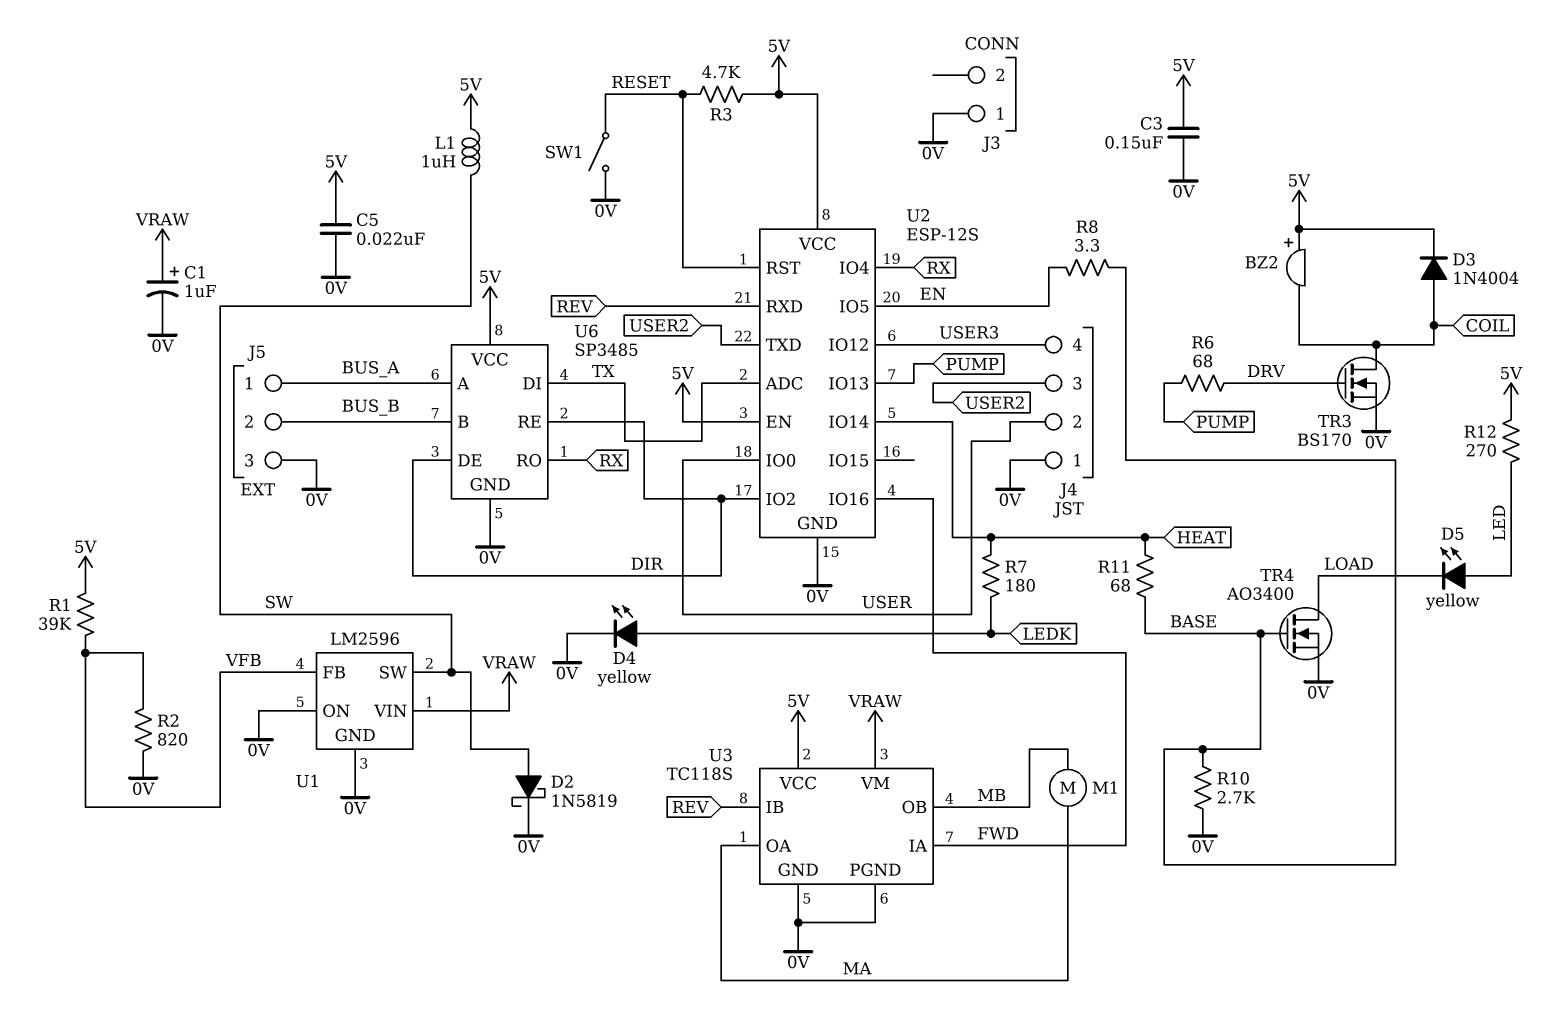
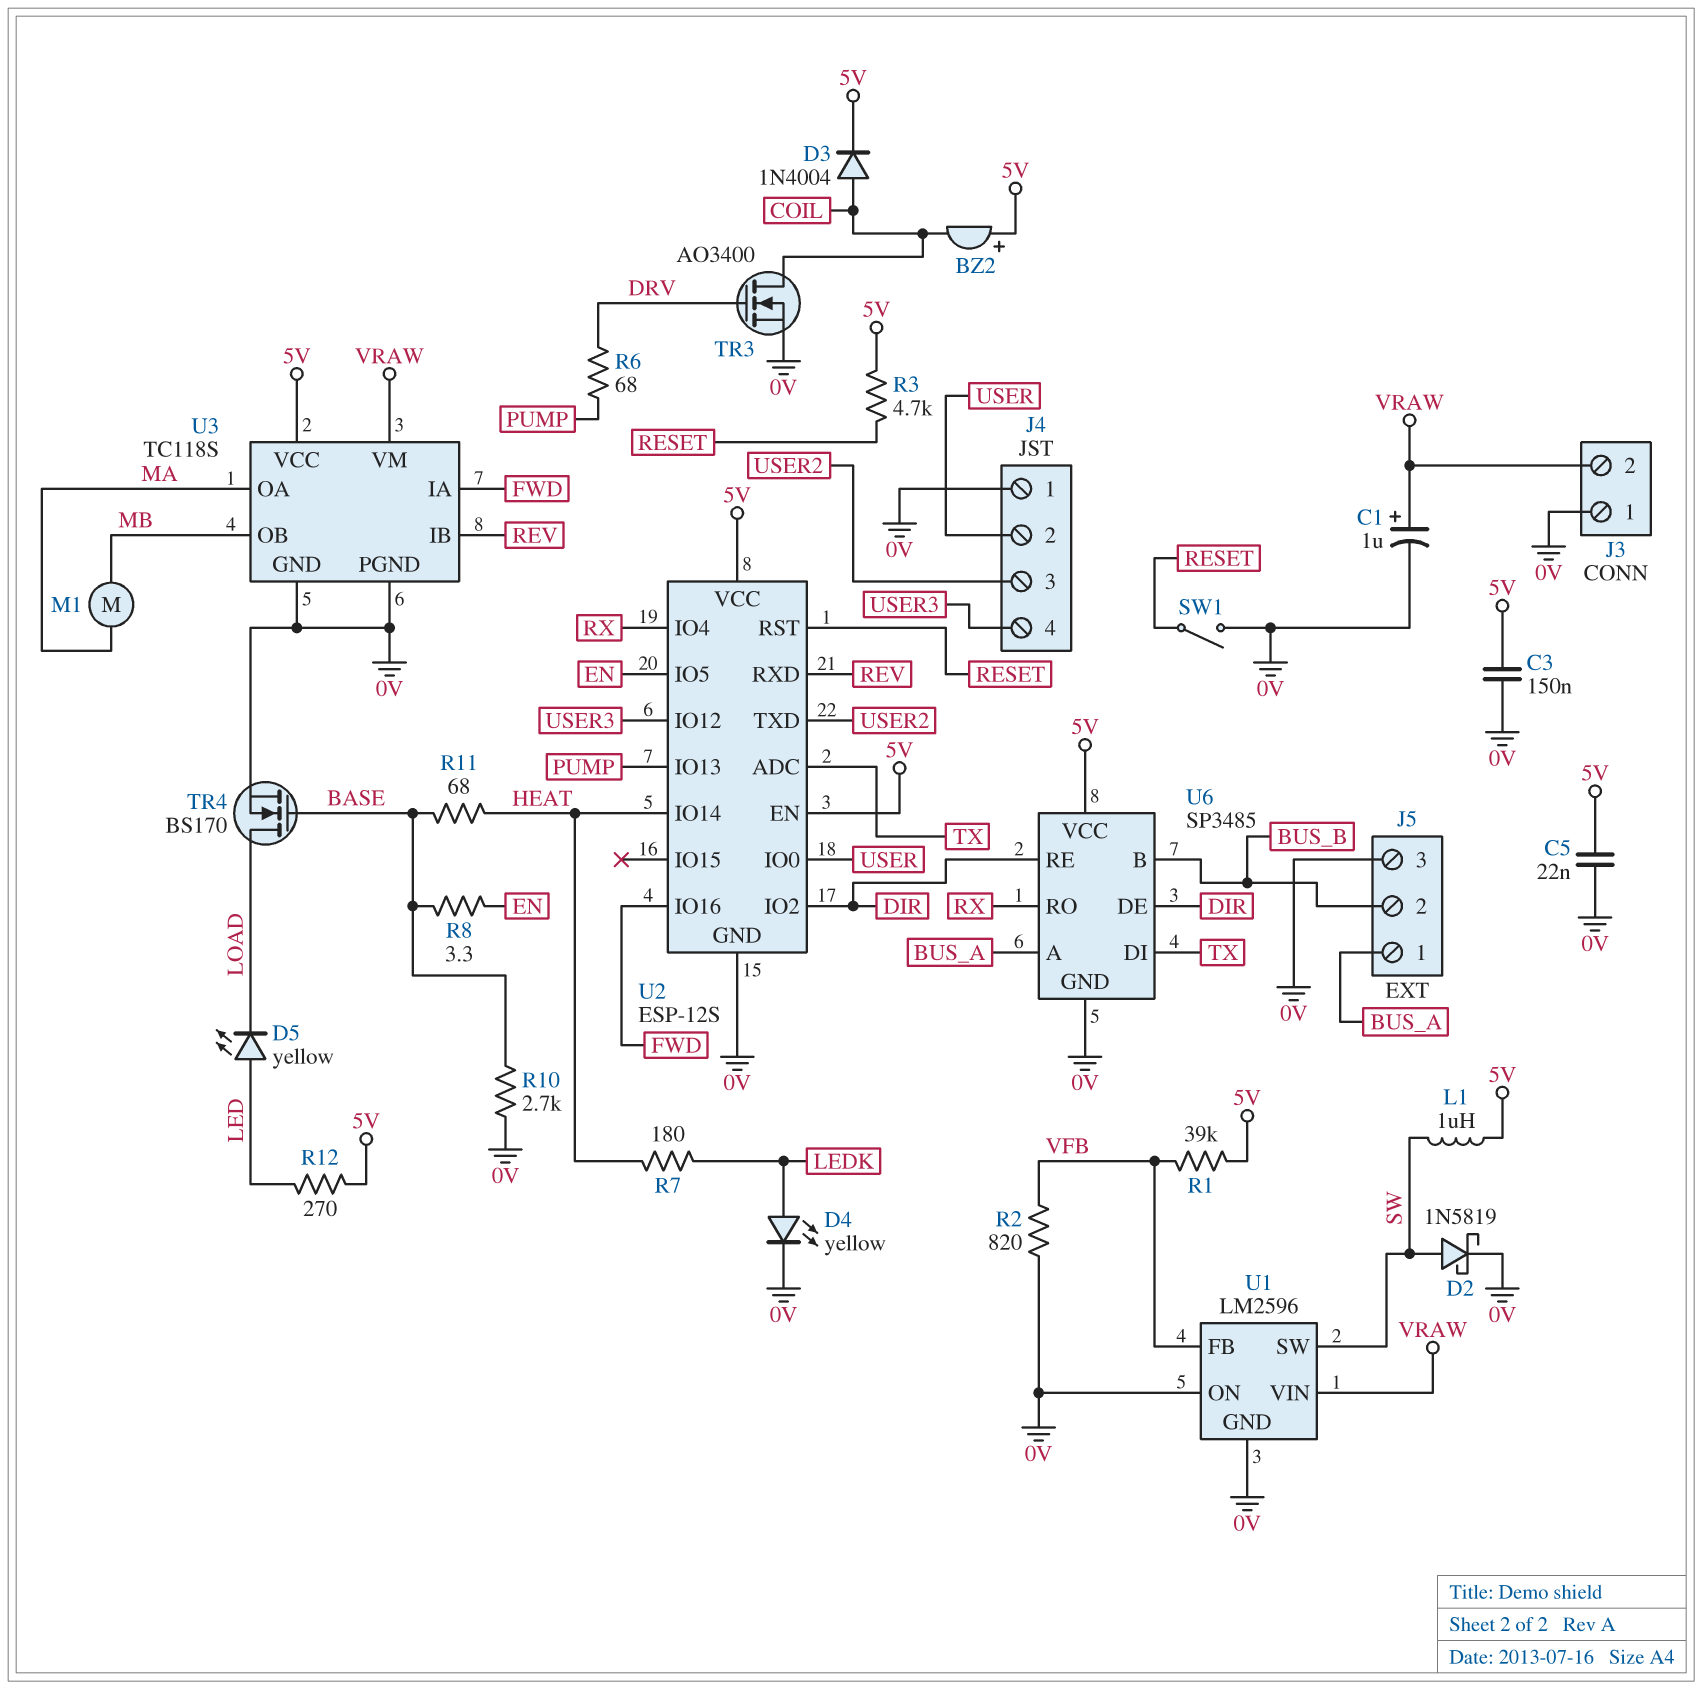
J3 pin 2: none -> VRAW
TR3: NMOS BS170 (G DRV, D COIL, S 0V) -> NMOS AO3400 (G DRV, D COIL, S 0V)
TR4: NMOS AO3400 (G BASE, D LOAD, S 0V) -> NMOS BS170 (G BASE, D LOAD, S 0V)

